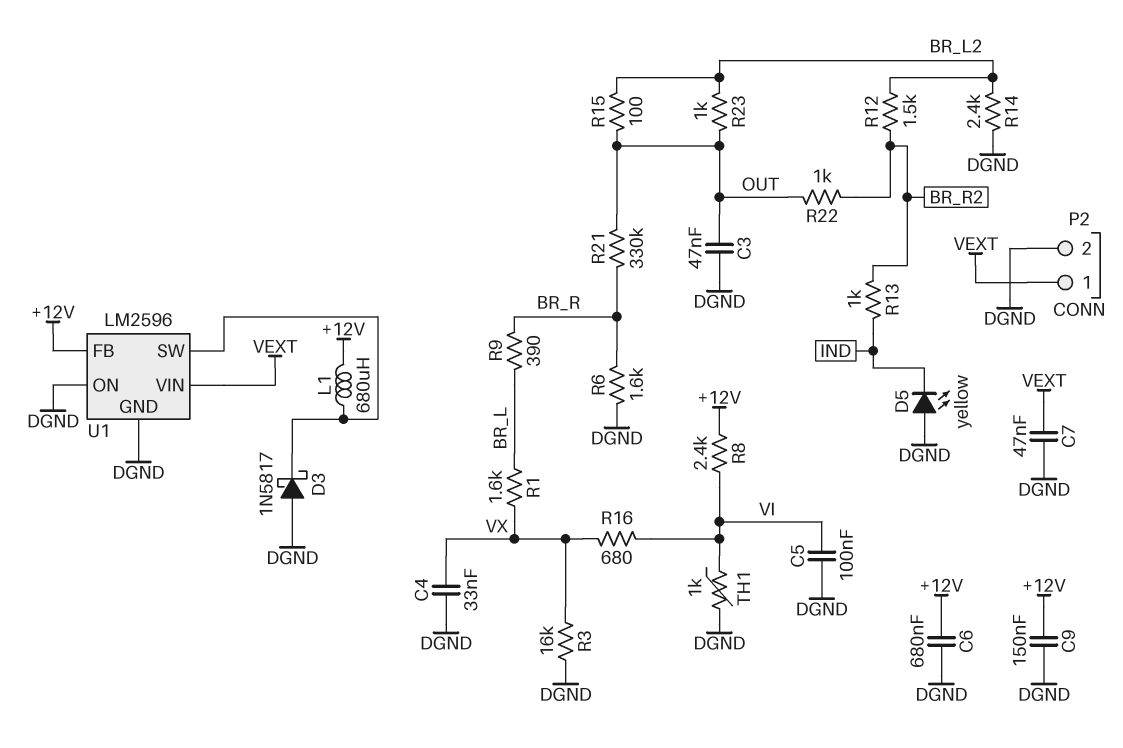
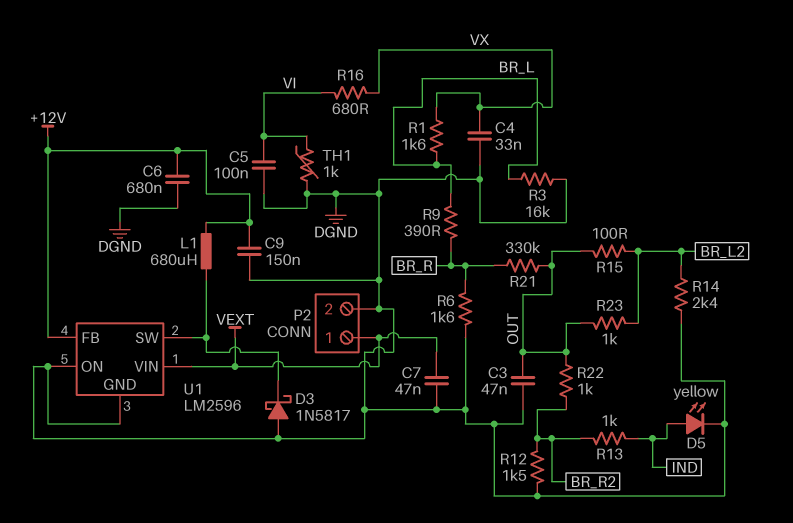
D5: LED yellow (A DGND, K IND) -> LED yellow (A IND, K DGND)
R3: 16k (DGND, VX) -> 16k (BR_L, DGND)
R8: 2.4k (+12V, VI) -> none
R12: 1.5k (BR_L2, BR_R2) -> 1.5k (BR_R2, DGND)

